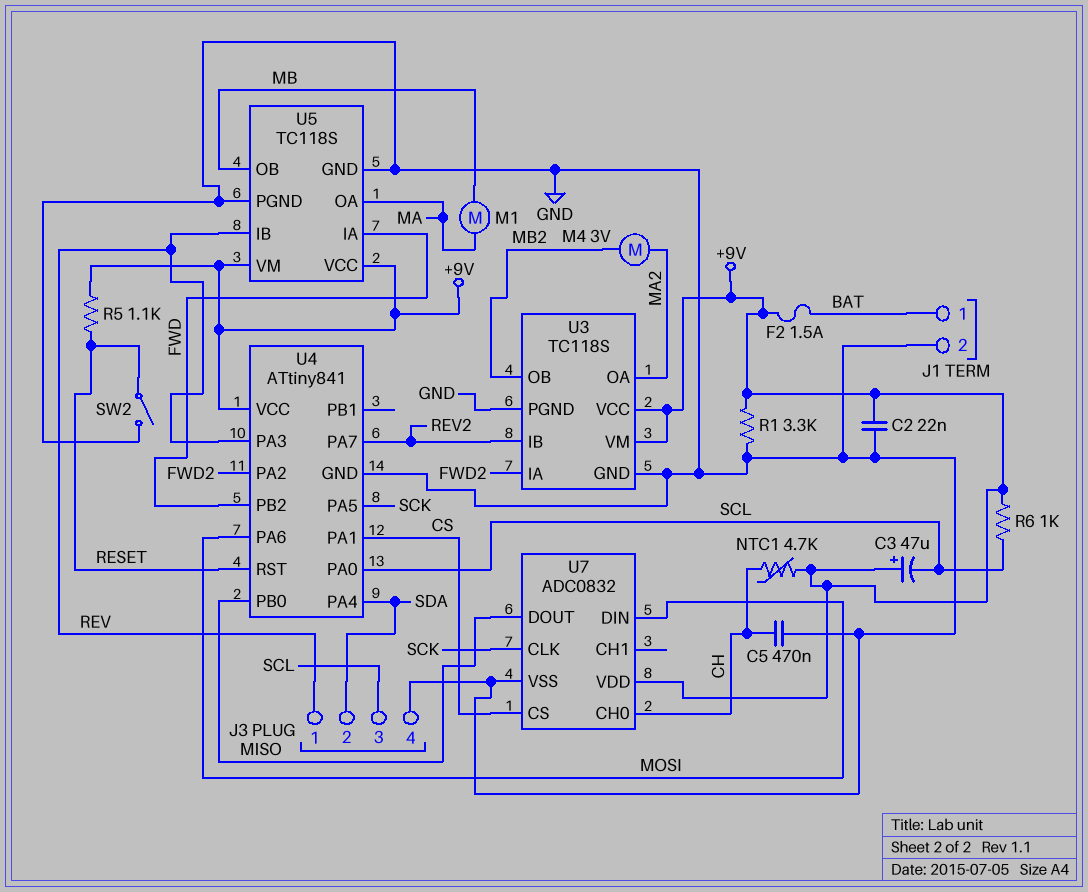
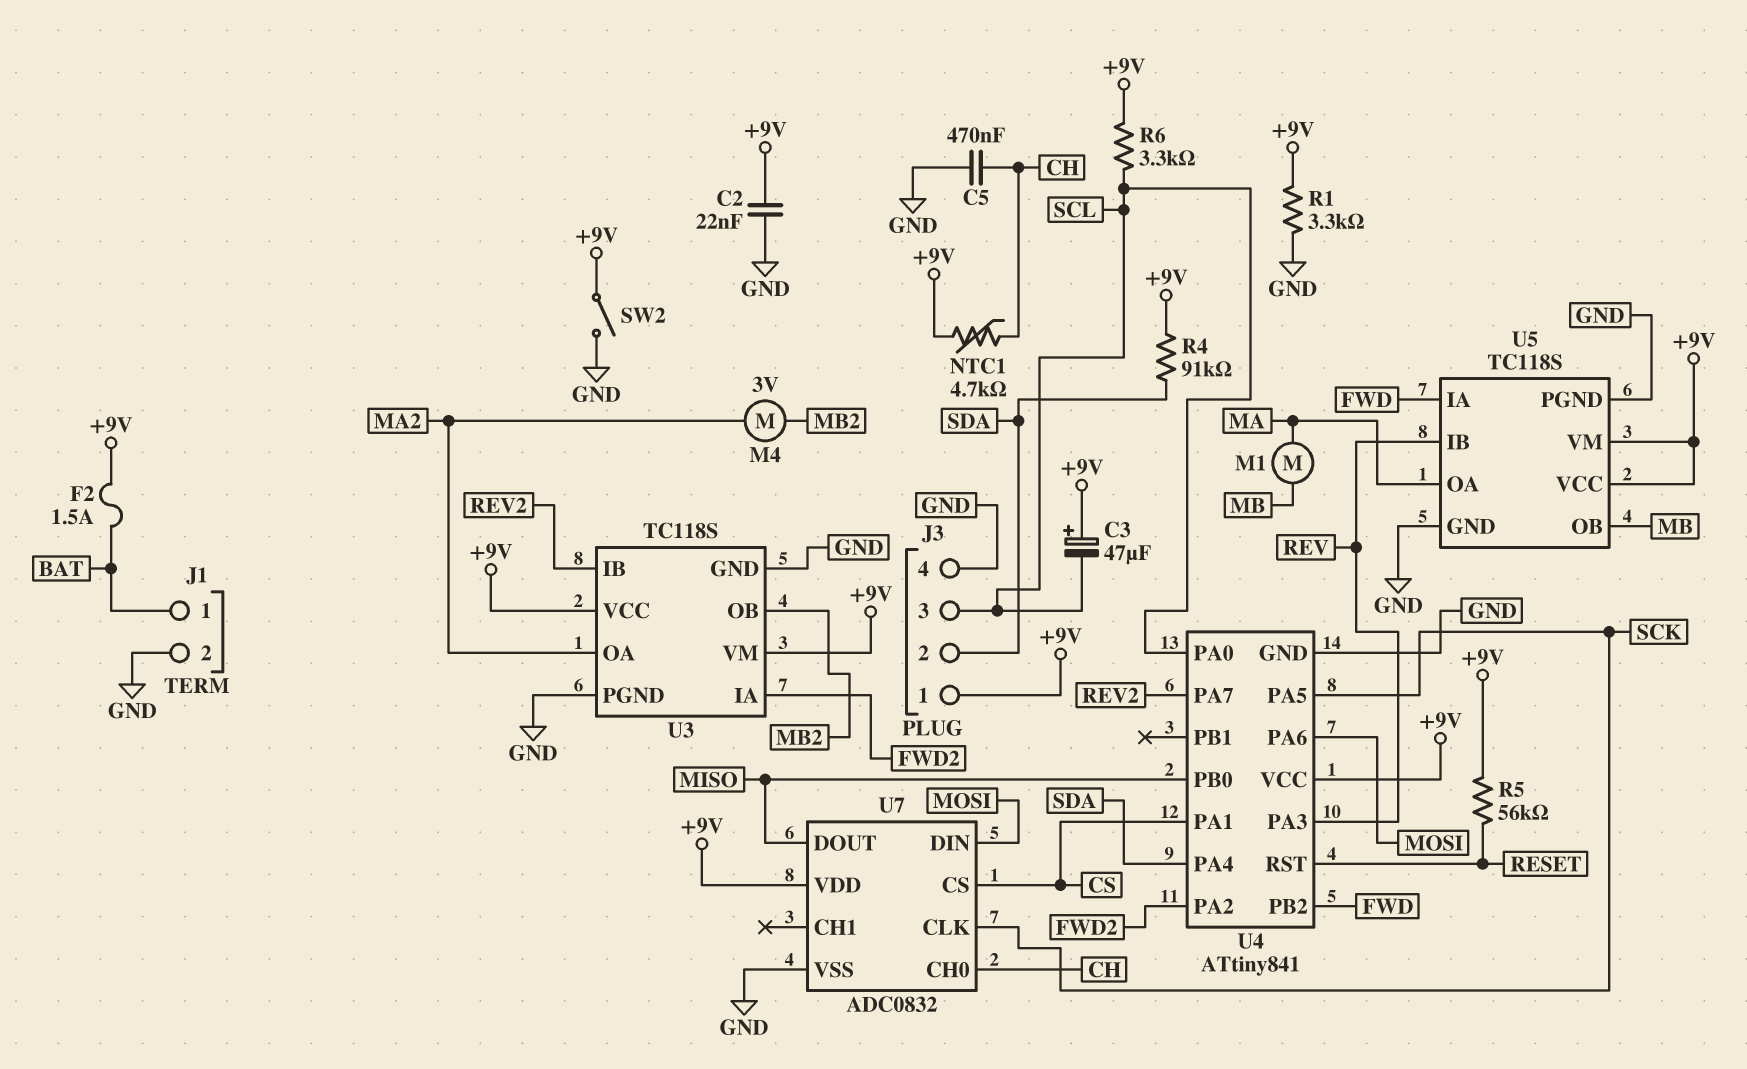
J3 pin 1: REV -> +9V
R4: none -> 91k (+9V, SDA)
R5: 1.1k (+9V, RESET) -> 56k (+9V, RESET)
R6: 1k (+9V, SCL) -> 3.3k (+9V, SCL)
SW2: switch (GND, RESET) -> switch (+9V, GND)

